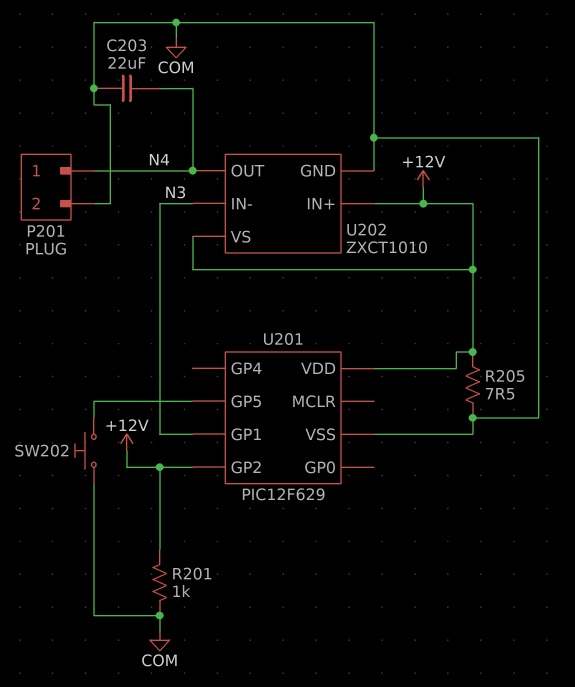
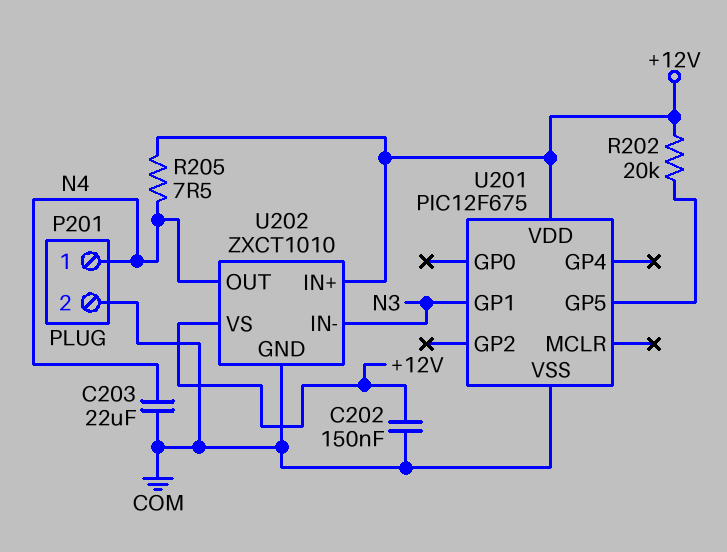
C202: none -> 150nF (+12V, COM)
R201: 1k (+12V, COM) -> none
R202: none -> 20k (+12V, U201/GP5)
R205: 7.5 (+12V, COM) -> 7.5 (+12V, N4)
SW202: button (COM, U201/GP5) -> none
U201: PIC12F629 -> PIC12F675
U201 pin GP2: +12V -> none

